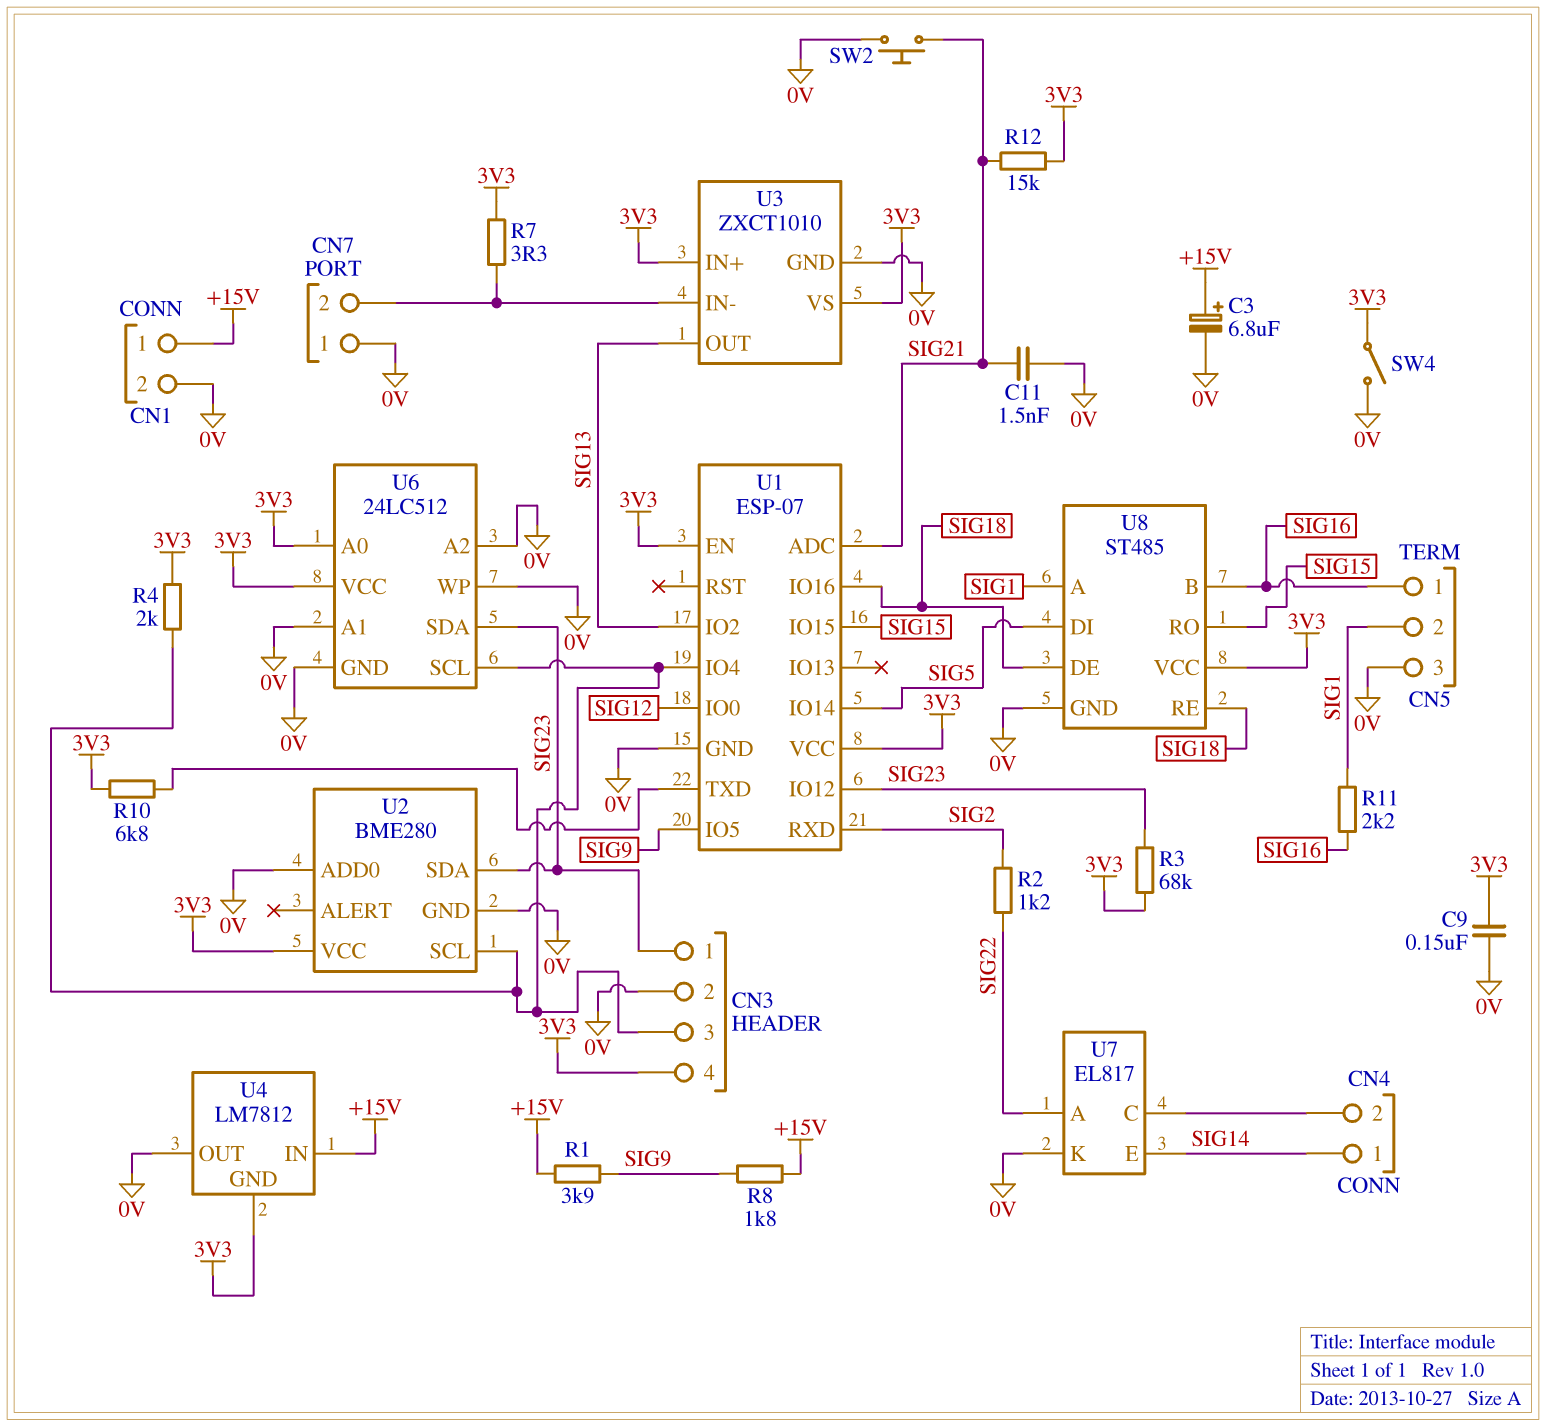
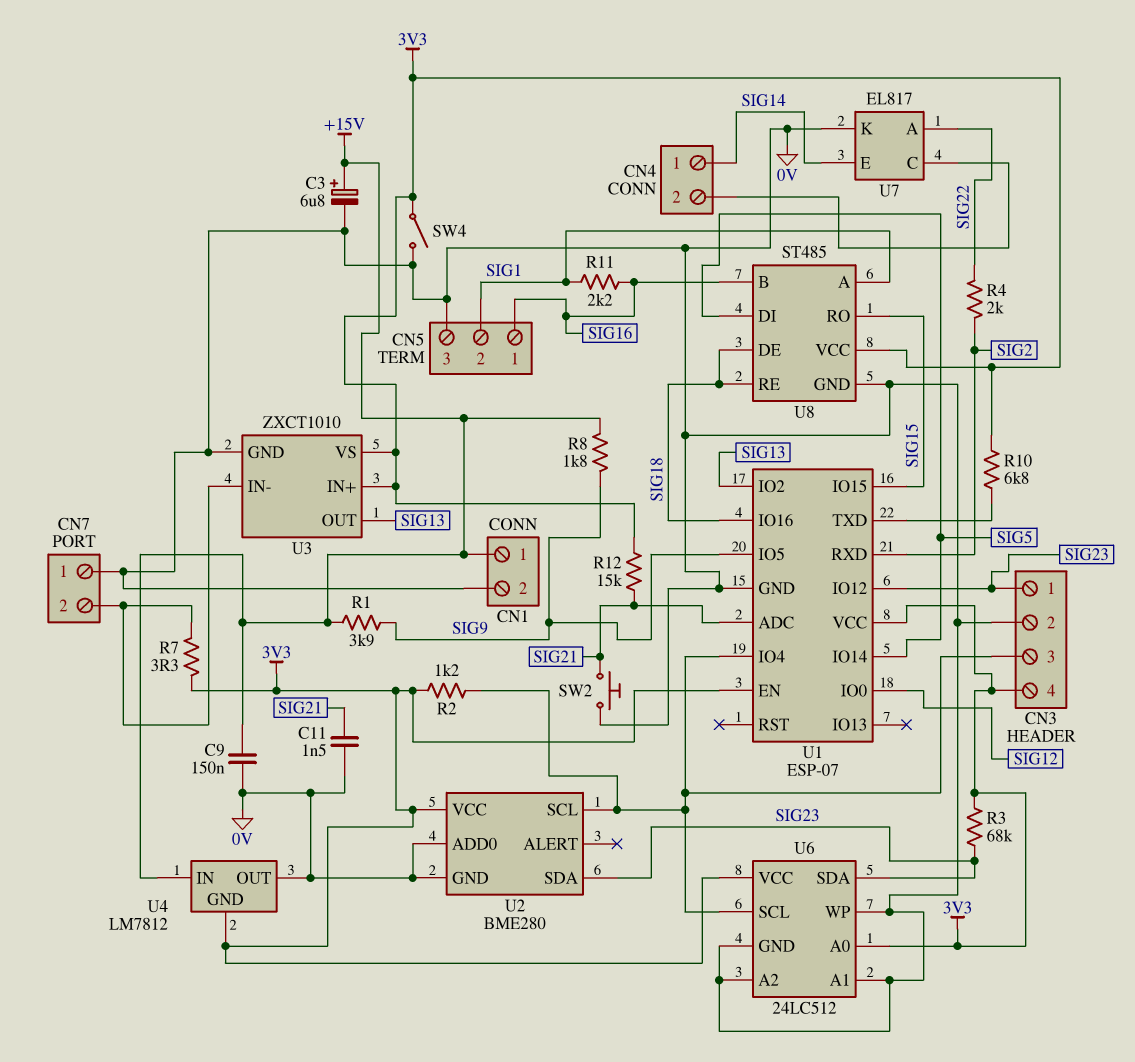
C9: 150nF (0V, 3V3) -> 150nF (+15V, 0V)
R2: 1.2k (SIG2, SIG22) -> 1.2k (3V3, CN3/3)
R4: 2k (3V3, CN3/3) -> 2k (SIG2, SIG22)

